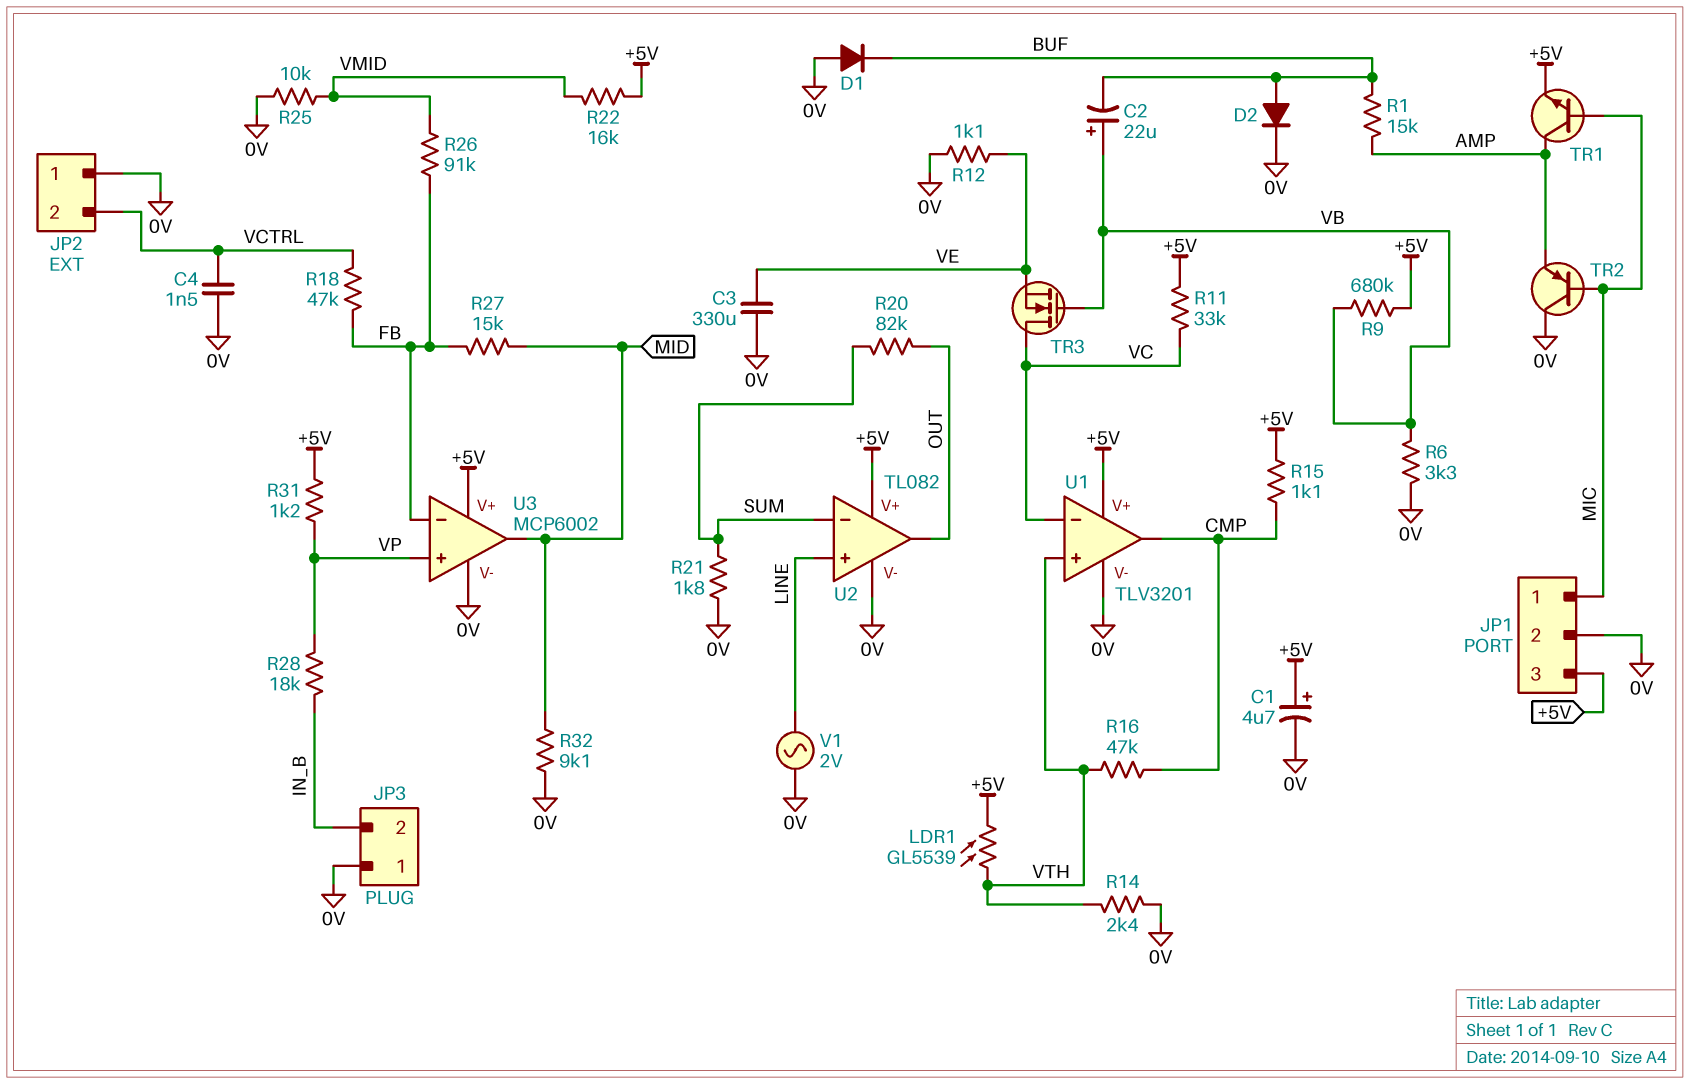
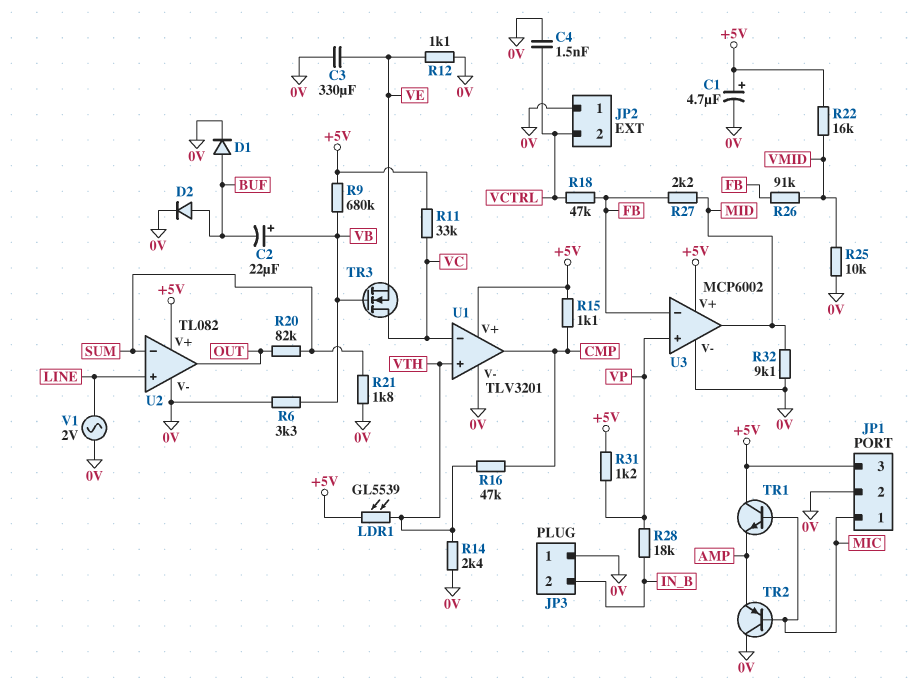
D1: diode (A 0V, K BUF) -> diode (A BUF, K 0V)
R1: 15k (AMP, BUF) -> none
R27: 15k (FB, MID) -> 2.2k (FB, MID)
TR1: NPN (B MIC, C AMP, E +5V) -> NPN (B MIC, C +5V, E AMP)

